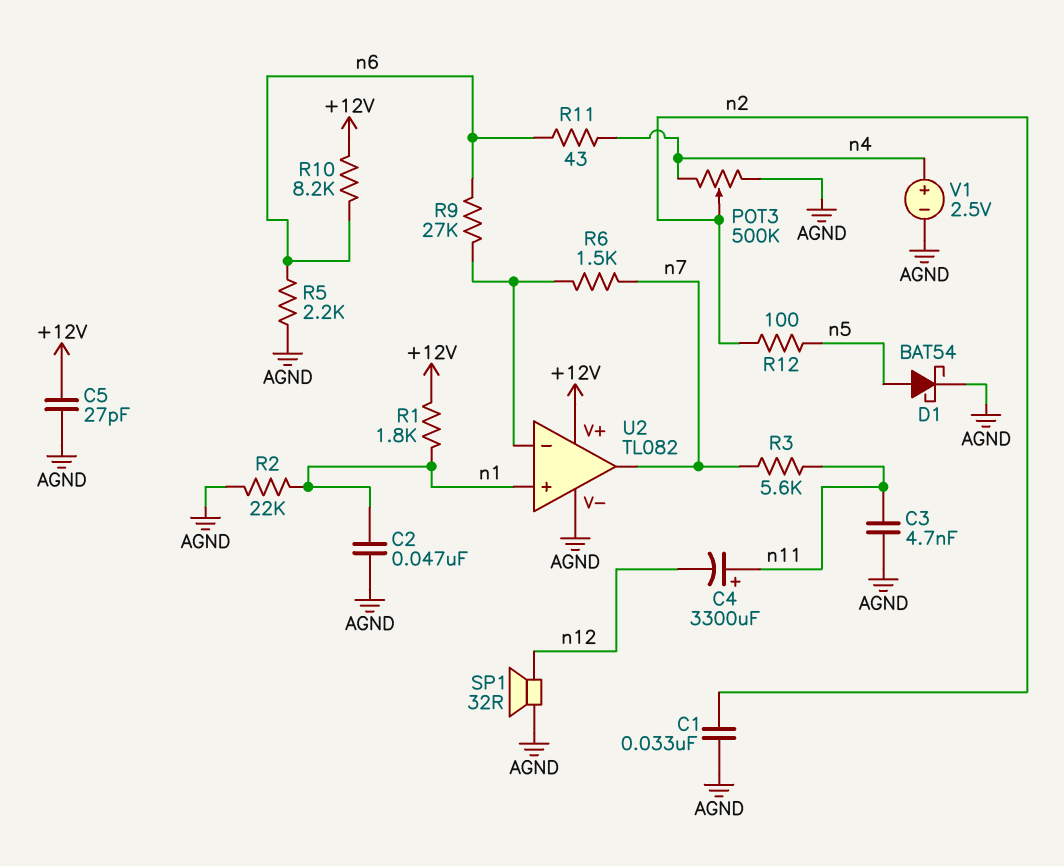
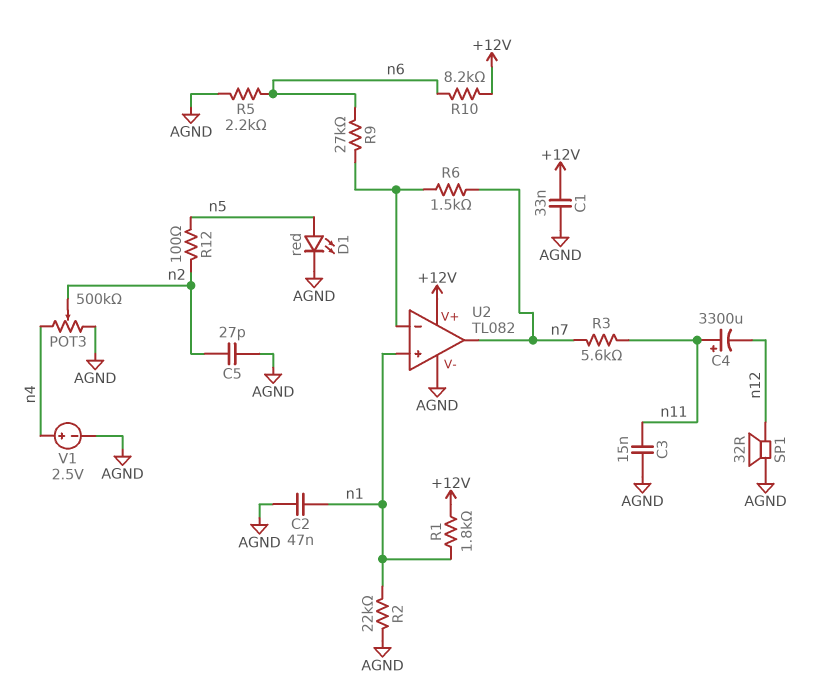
C1: 33nF (AGND, n2) -> 33nF (+12V, AGND)
C3: 4.7nF (AGND, n11) -> 15nF (AGND, n11)
C5: 27pF (+12V, AGND) -> 27pF (AGND, n2)
D1: schottky BAT54 (A n5, K AGND) -> LED red (A n5, K AGND)
R11: 43 (n4, n6) -> none

